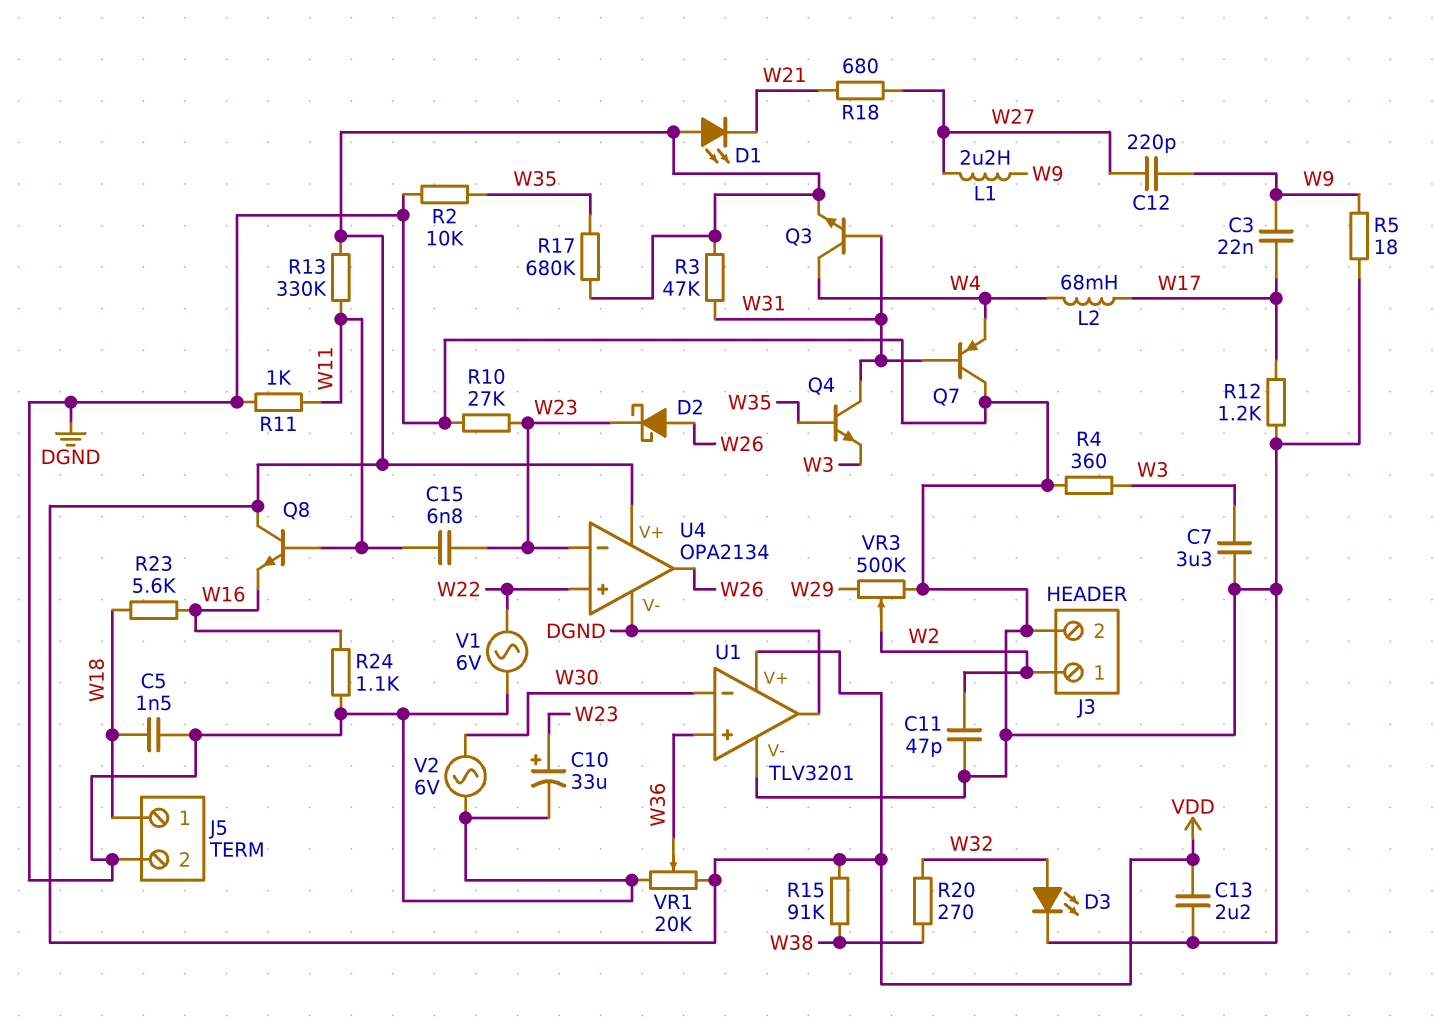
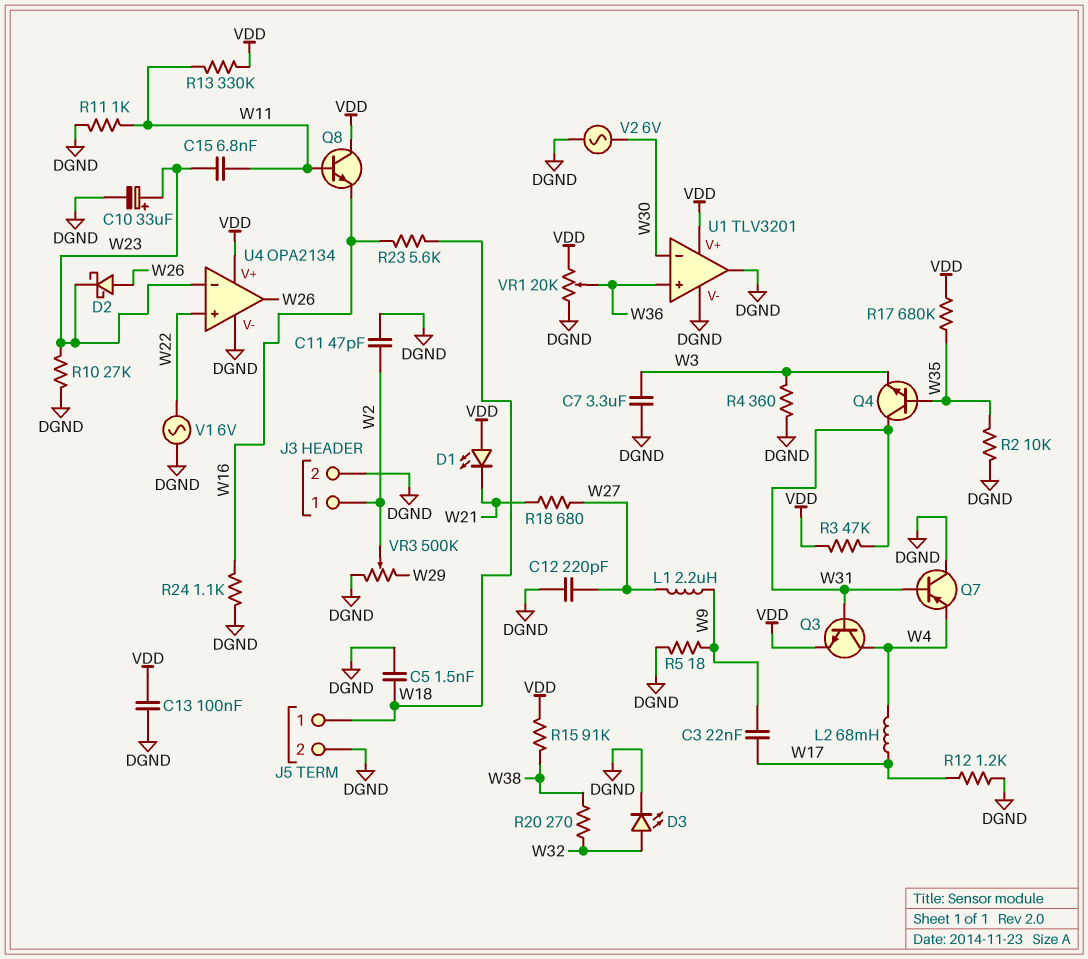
C12: 220pF (W9, W27) -> 220pF (DGND, W27)
C13: 2.2uF (DGND, VDD) -> 100nF (DGND, VDD)

